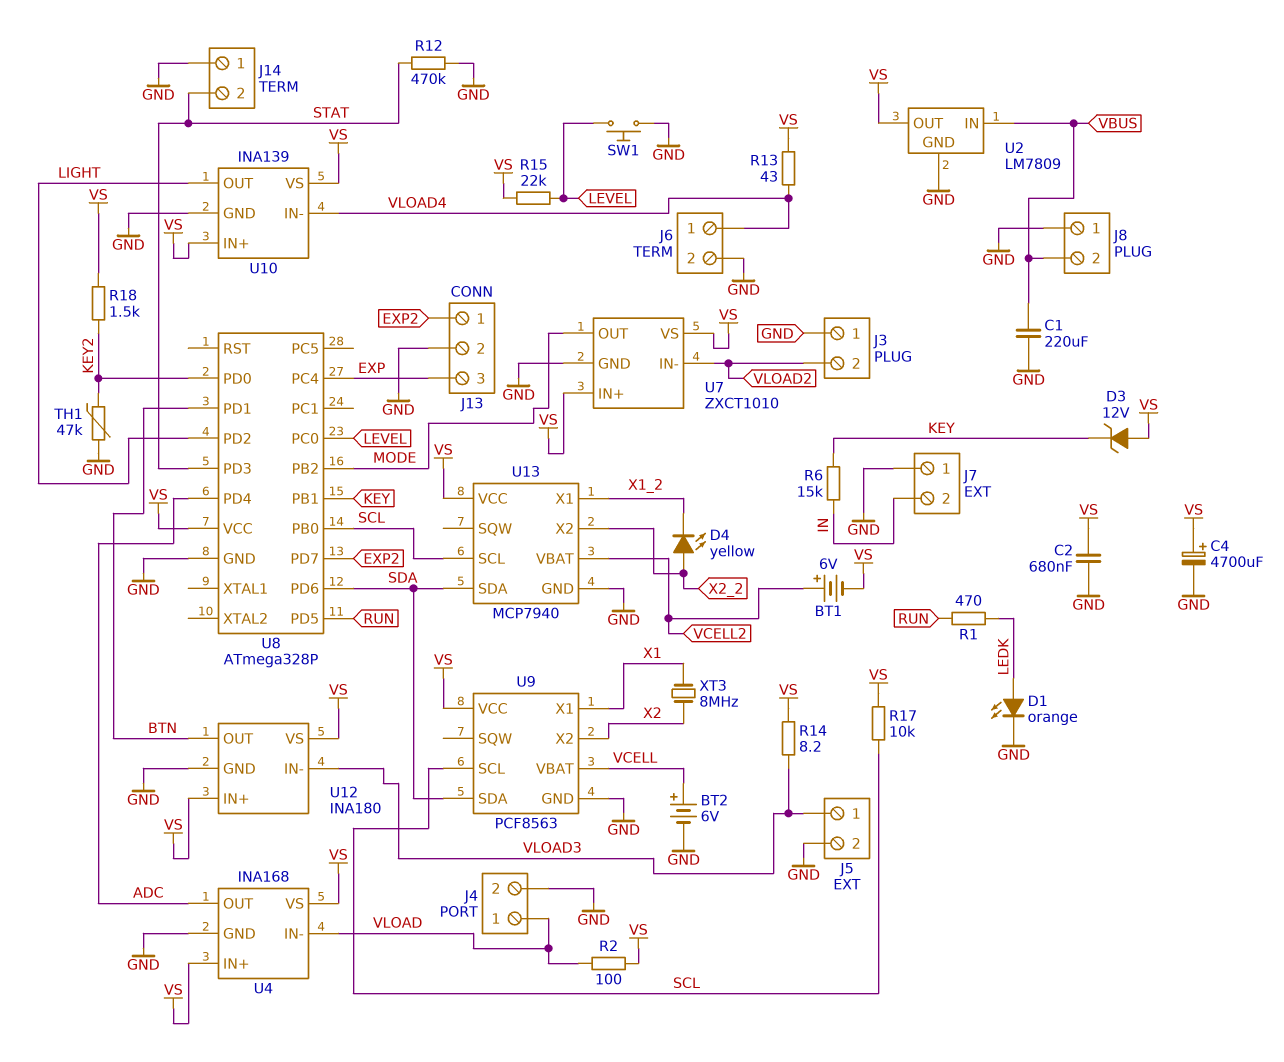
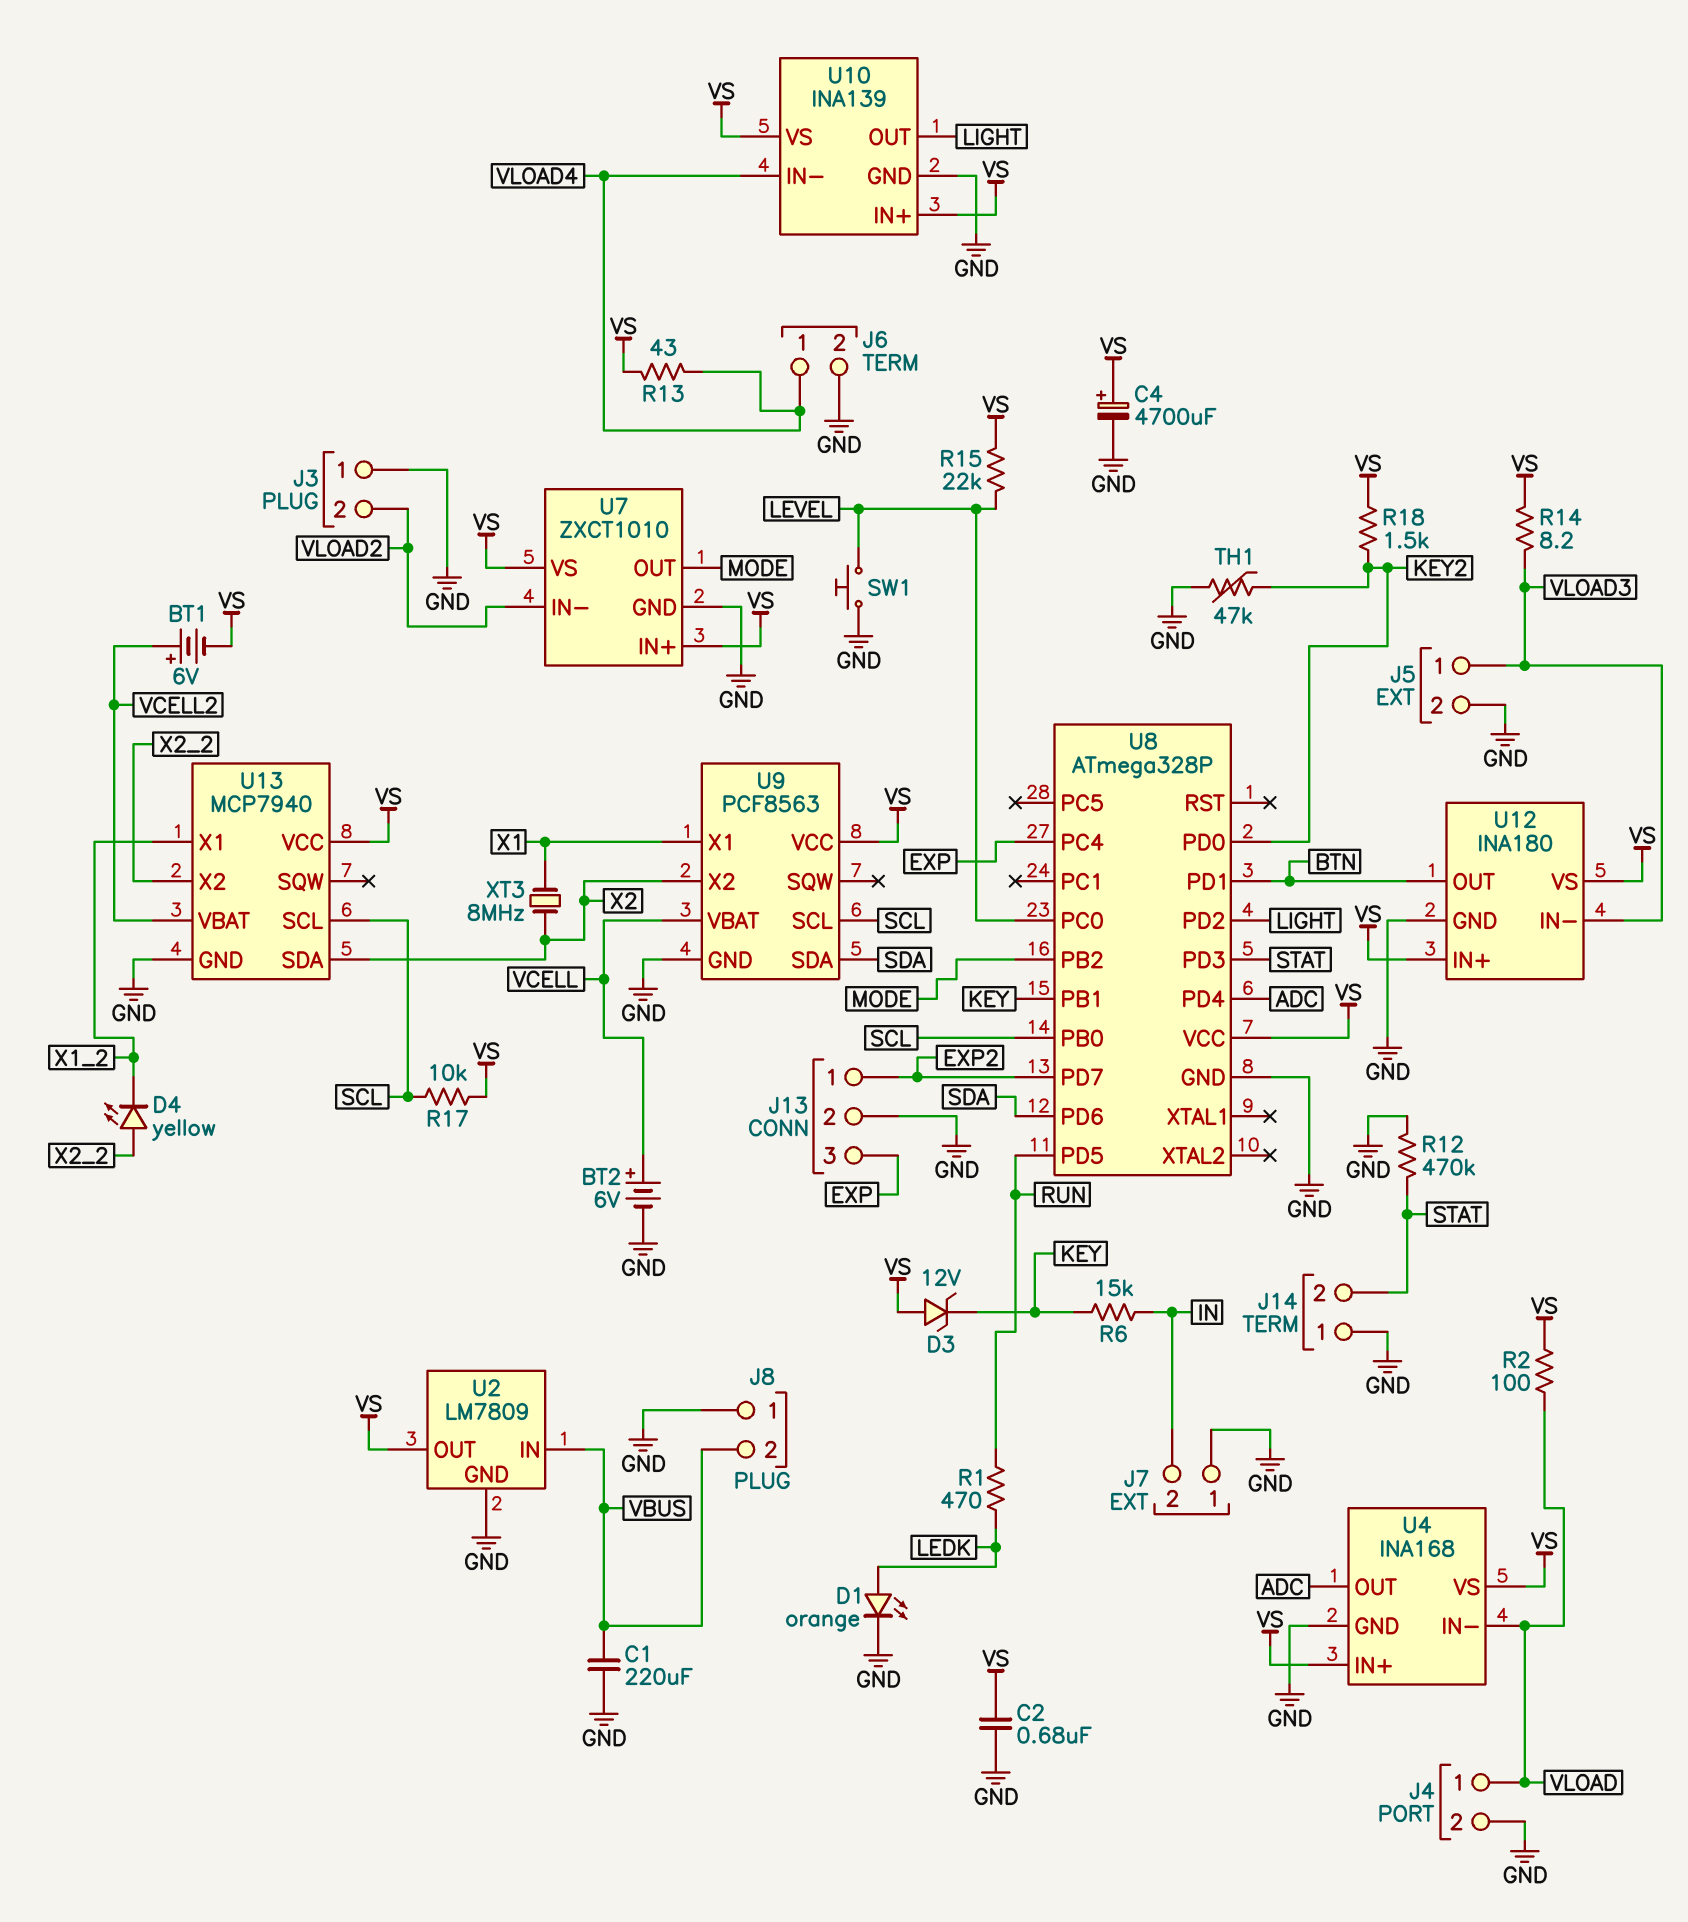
U13 pin SDA: SDA -> X2

